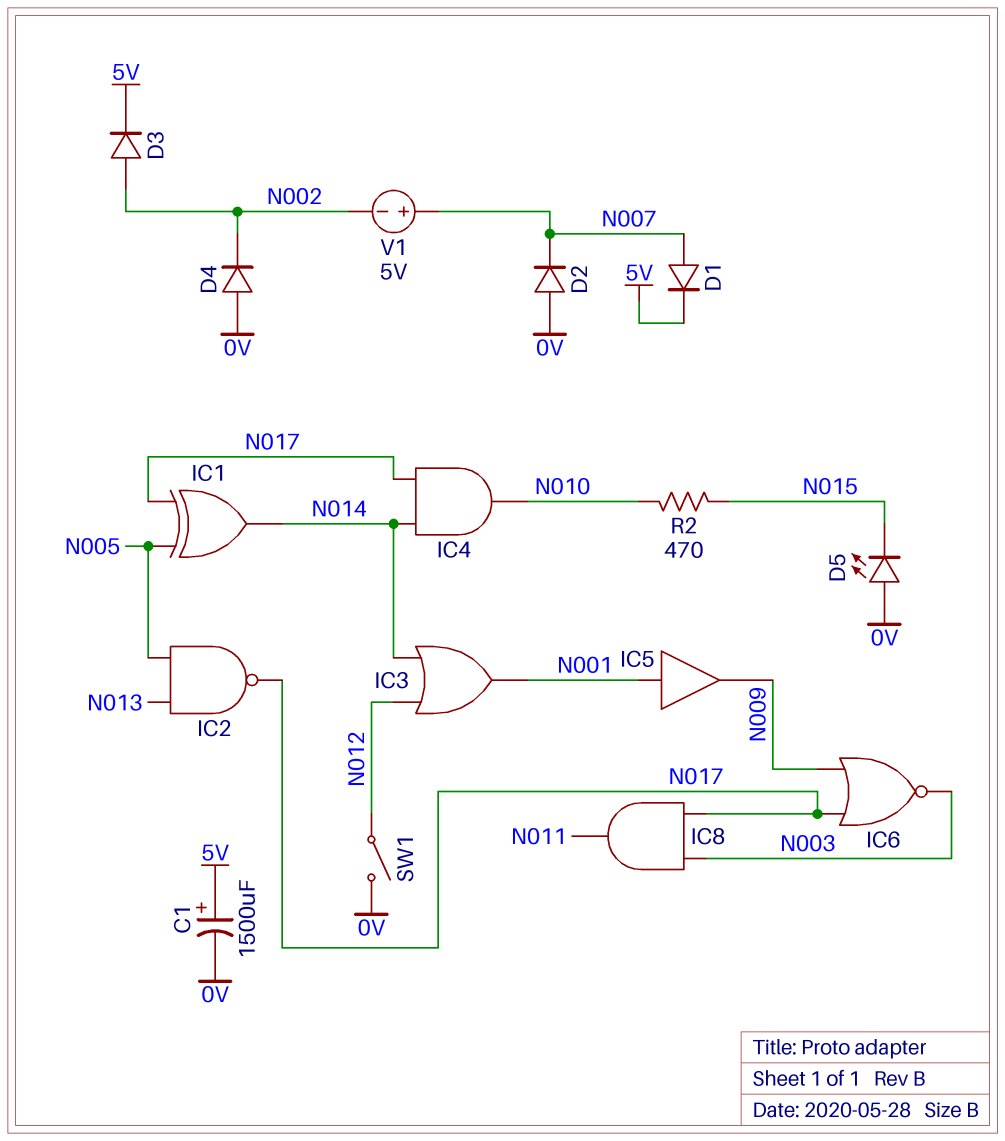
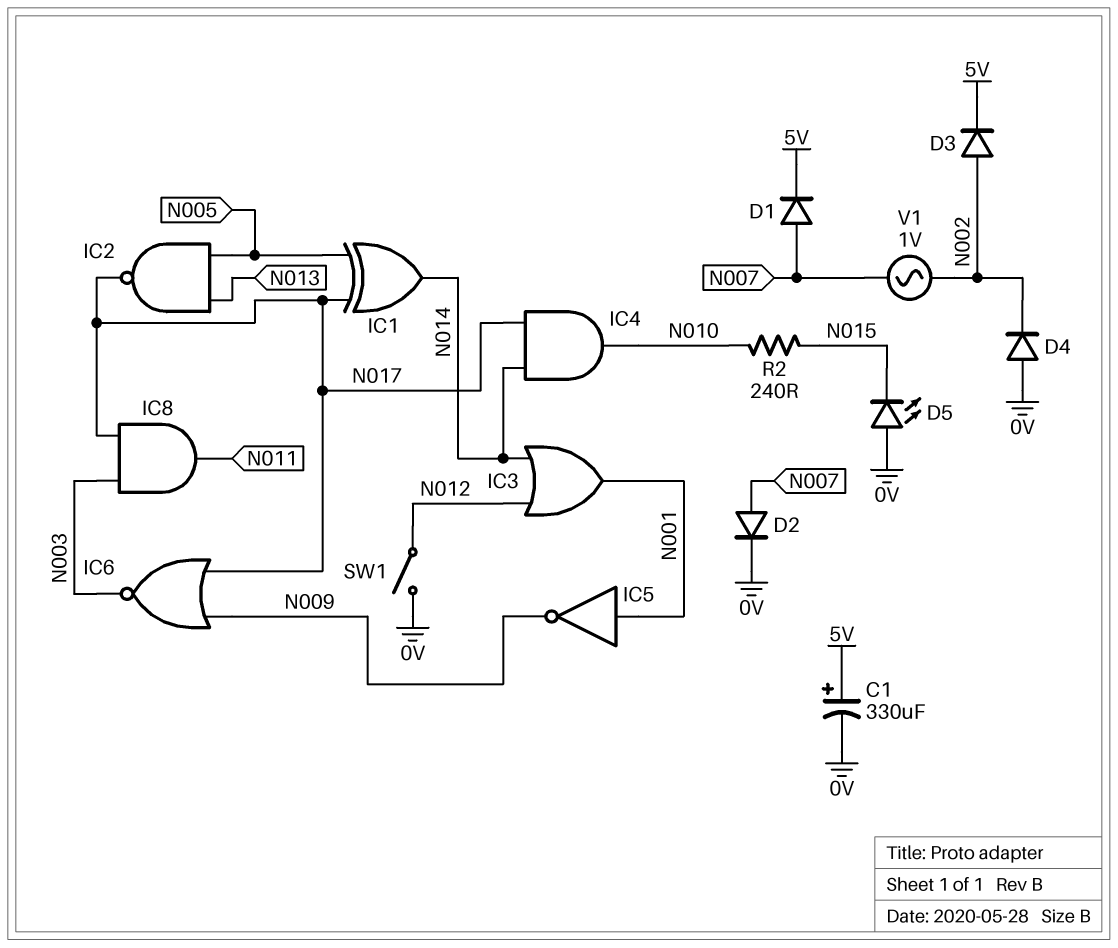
C1: 1500uF (plus 5V, minus 0V) -> 330uF (plus 5V, minus 0V)
D2: diode (A 0V, K N007) -> diode (A N007, K 0V)
IC5: buffer (in N001, out N009) -> NOT (in N001, out N009)
R2: 470 (N010, N015) -> 240 (N010, N015)
V1: 5V (plus N007, minus N002) -> AC 1V (N002, N007)

